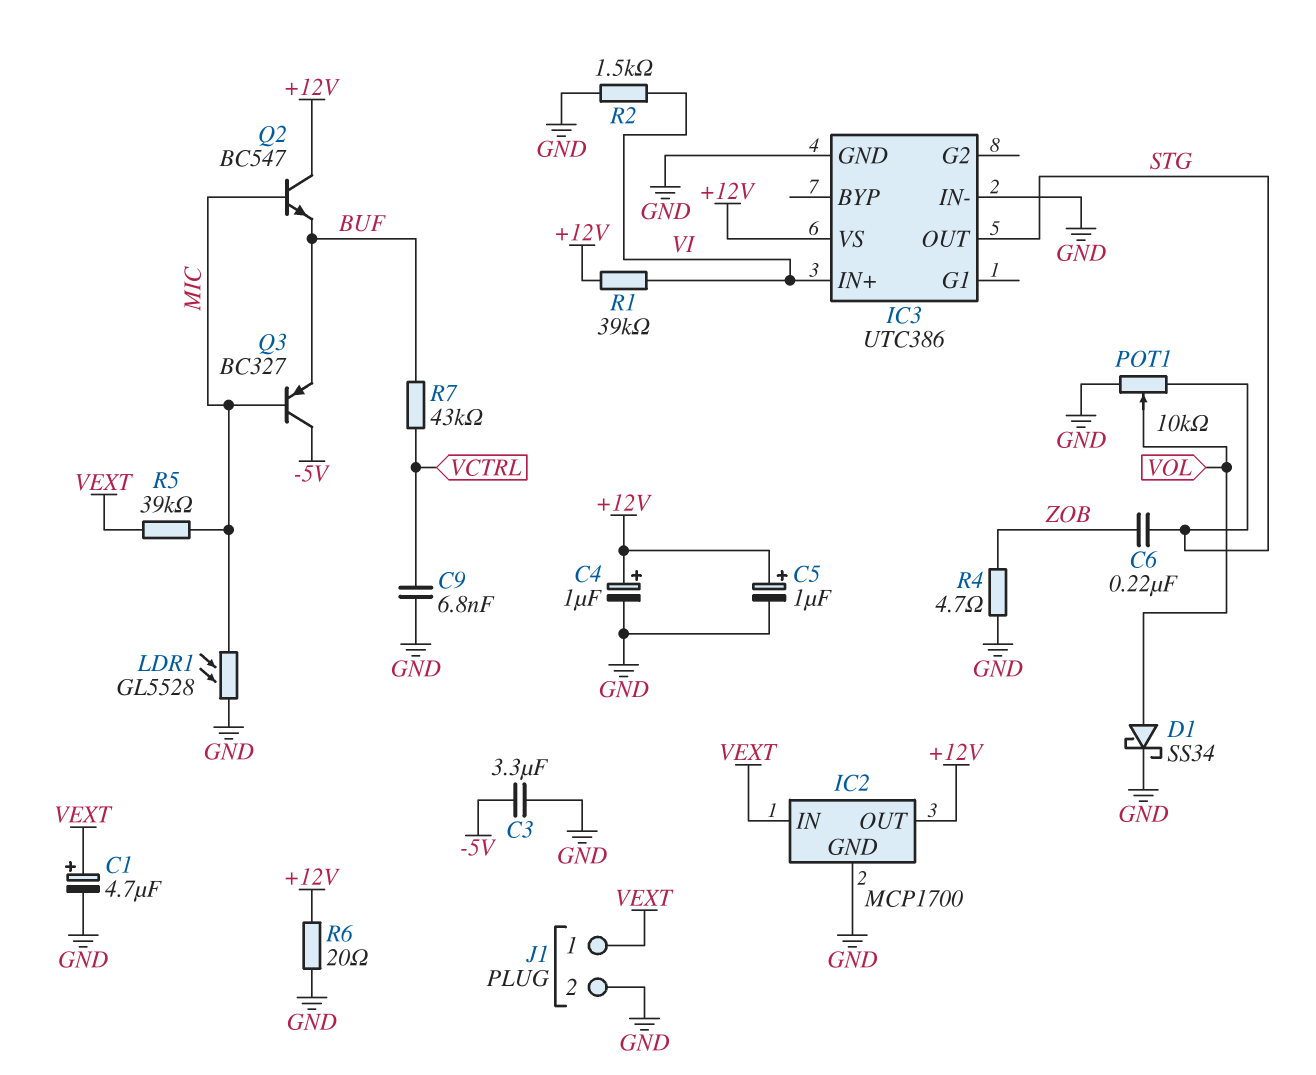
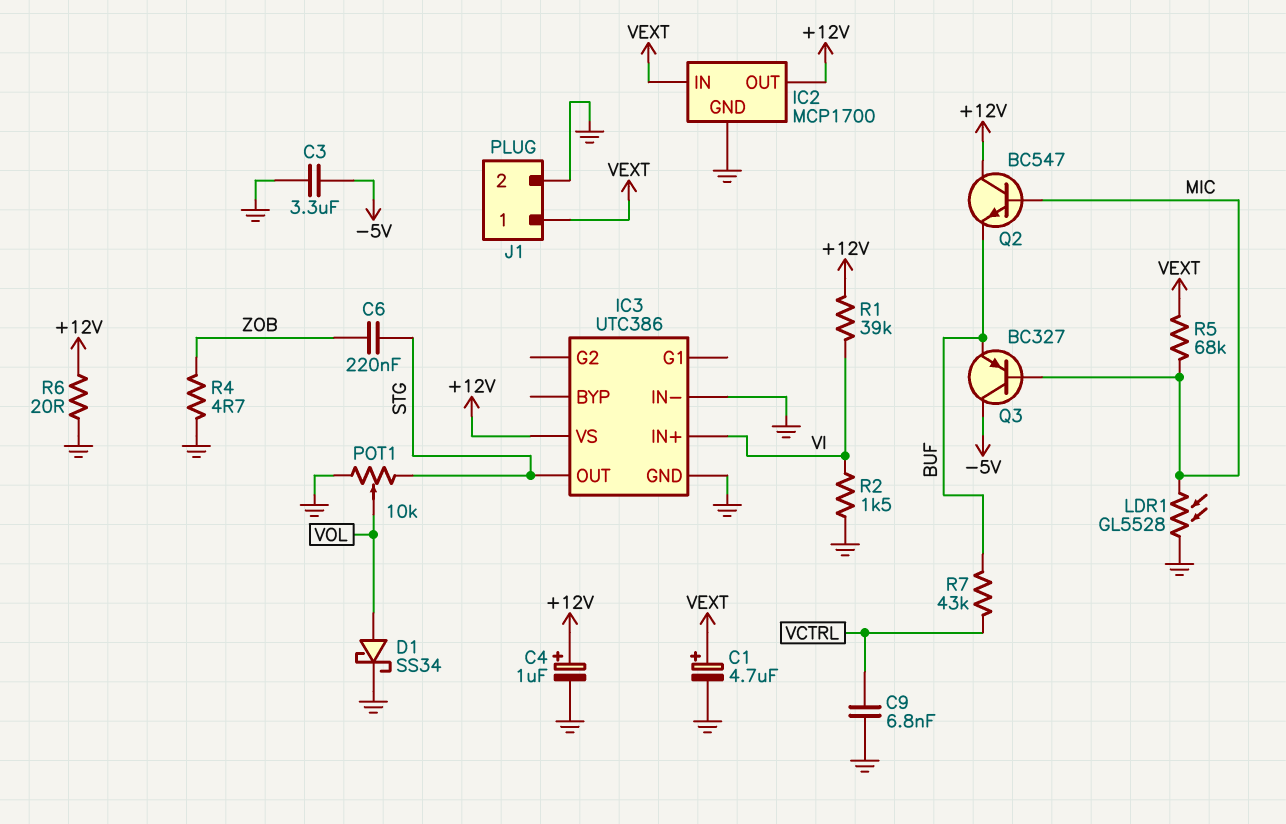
C5: 1uF (plus +12V, minus GND) -> none
R5: 39k (MIC, VEXT) -> 68k (MIC, VEXT)

